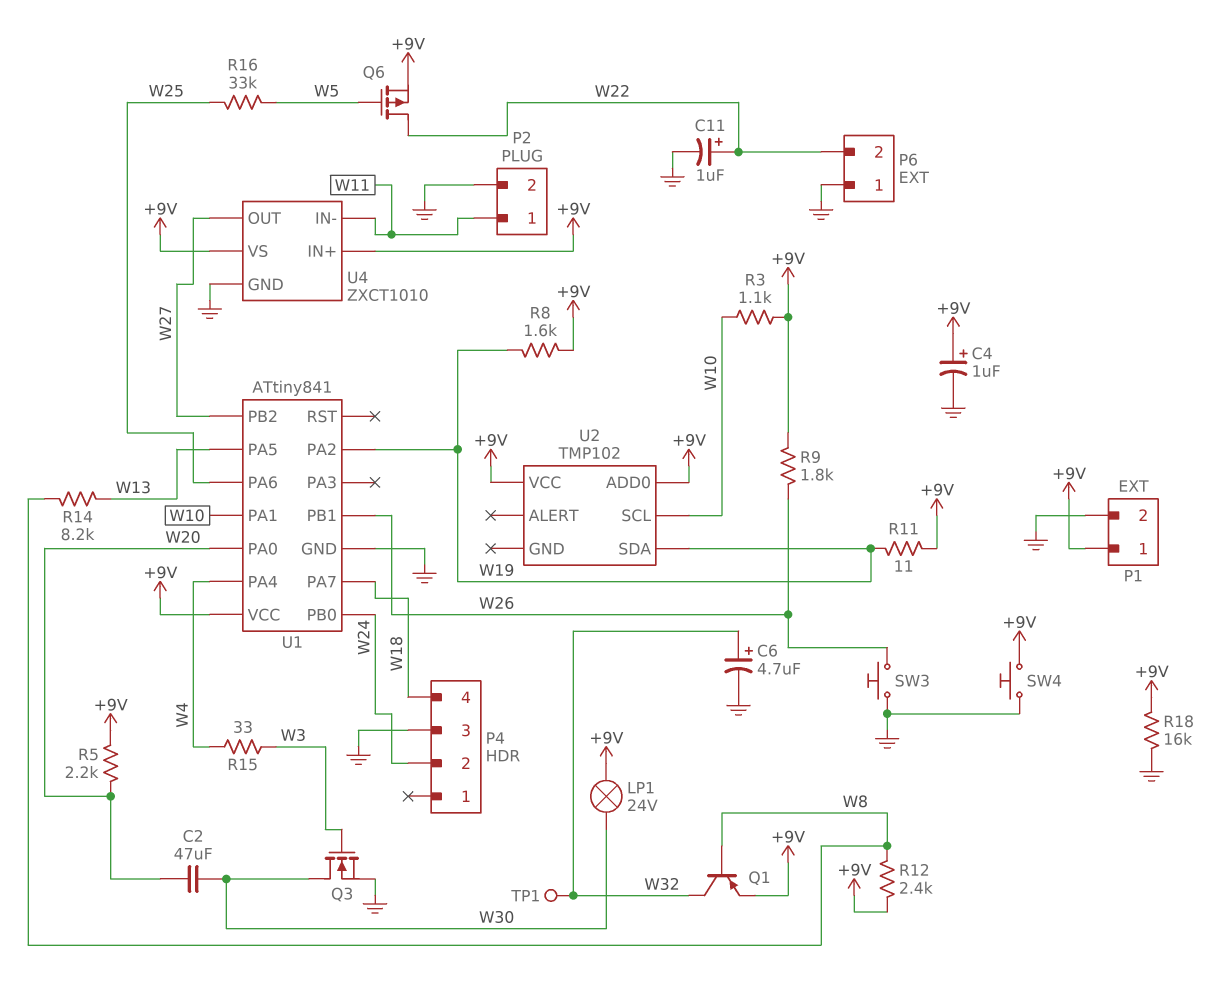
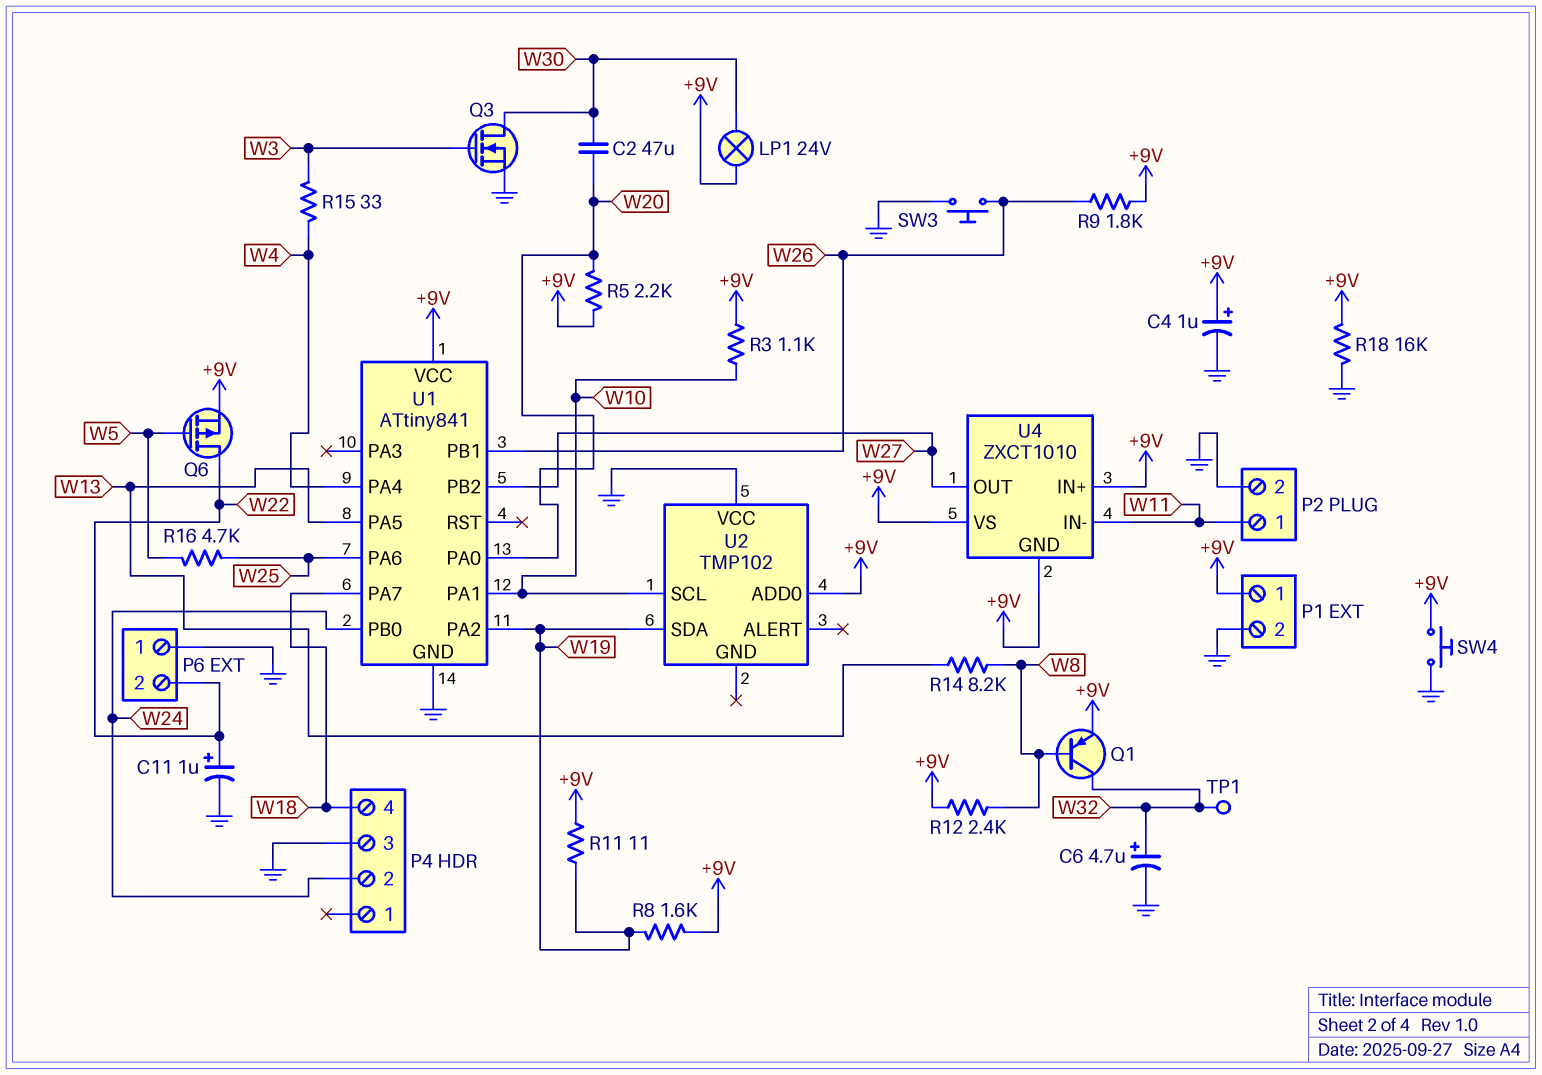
R16: 33k (W5, W25) -> 4.7k (W5, W25)
U2 pin VCC: +9V -> GND
U4 pin GND: GND -> +9V

